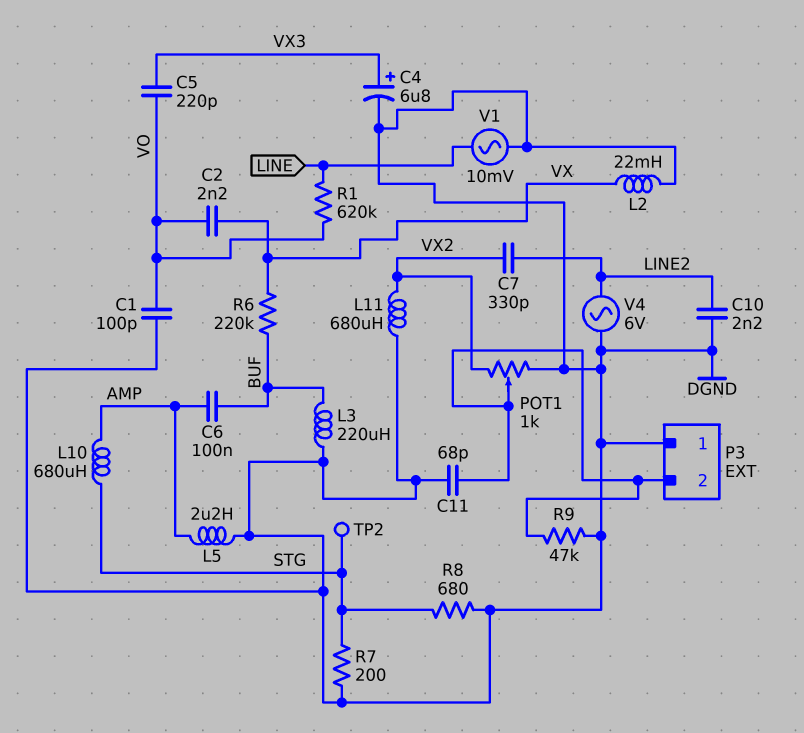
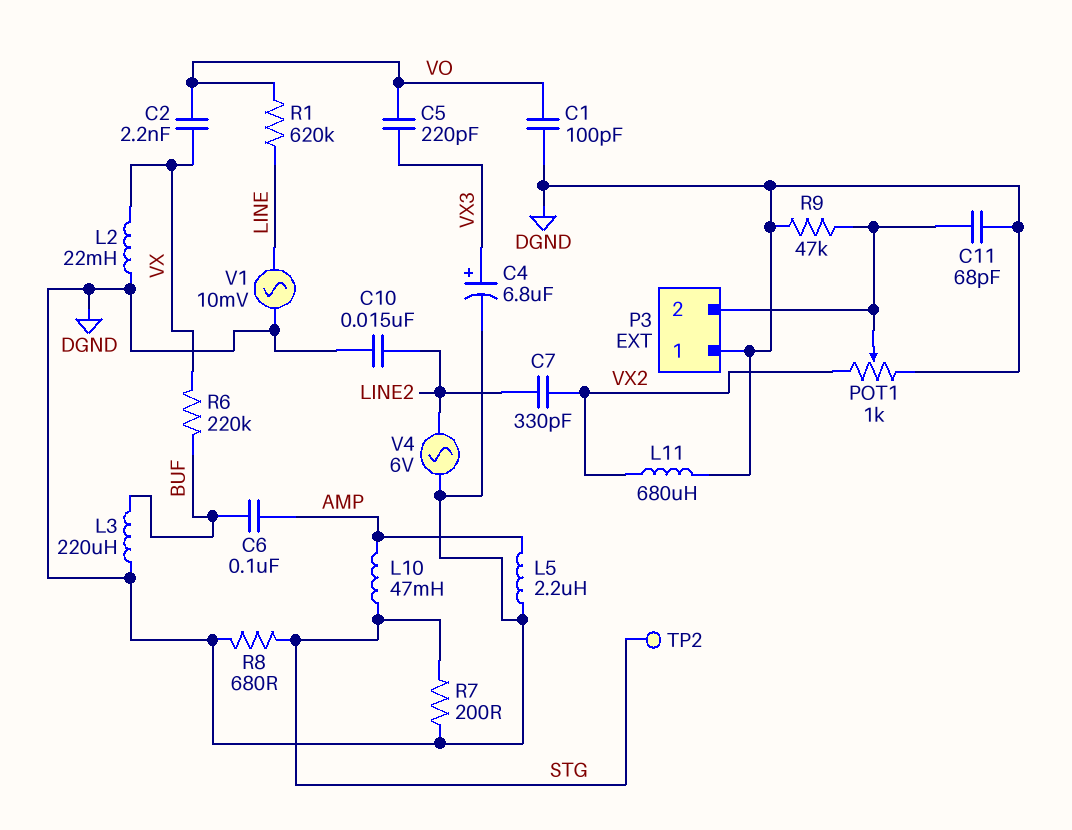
C10: 2.2nF (DGND, LINE2) -> 15nF (DGND, LINE2)
L10: 680uH (AMP, STG) -> 47mH (AMP, STG)

